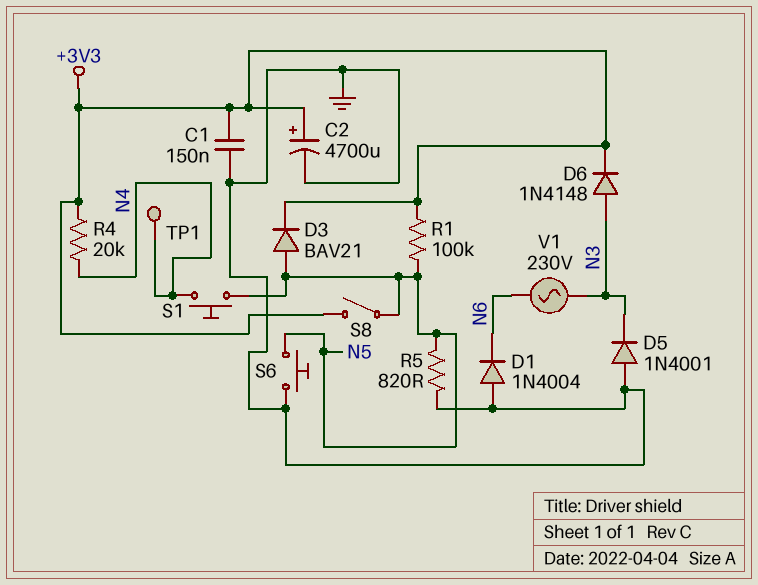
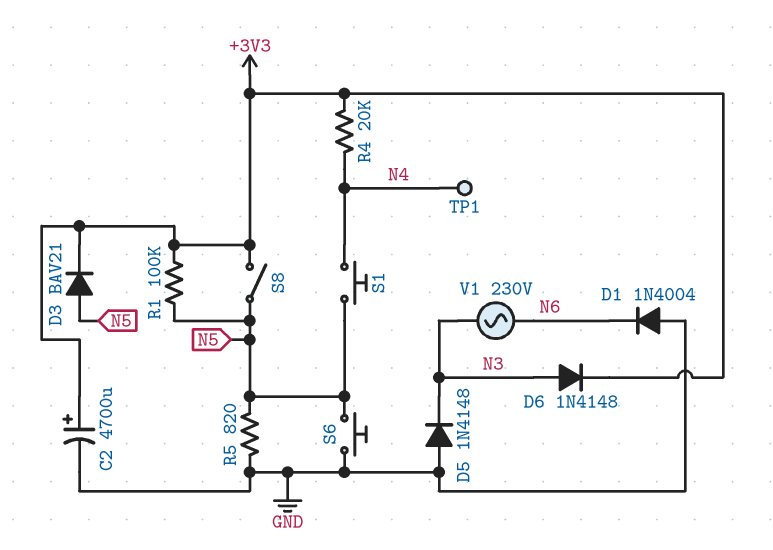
C1: 150nF (+3V3, GND) -> none
D5: diode 1N4001 (A GND, K N3) -> diode 1N4148 (A GND, K N3)

